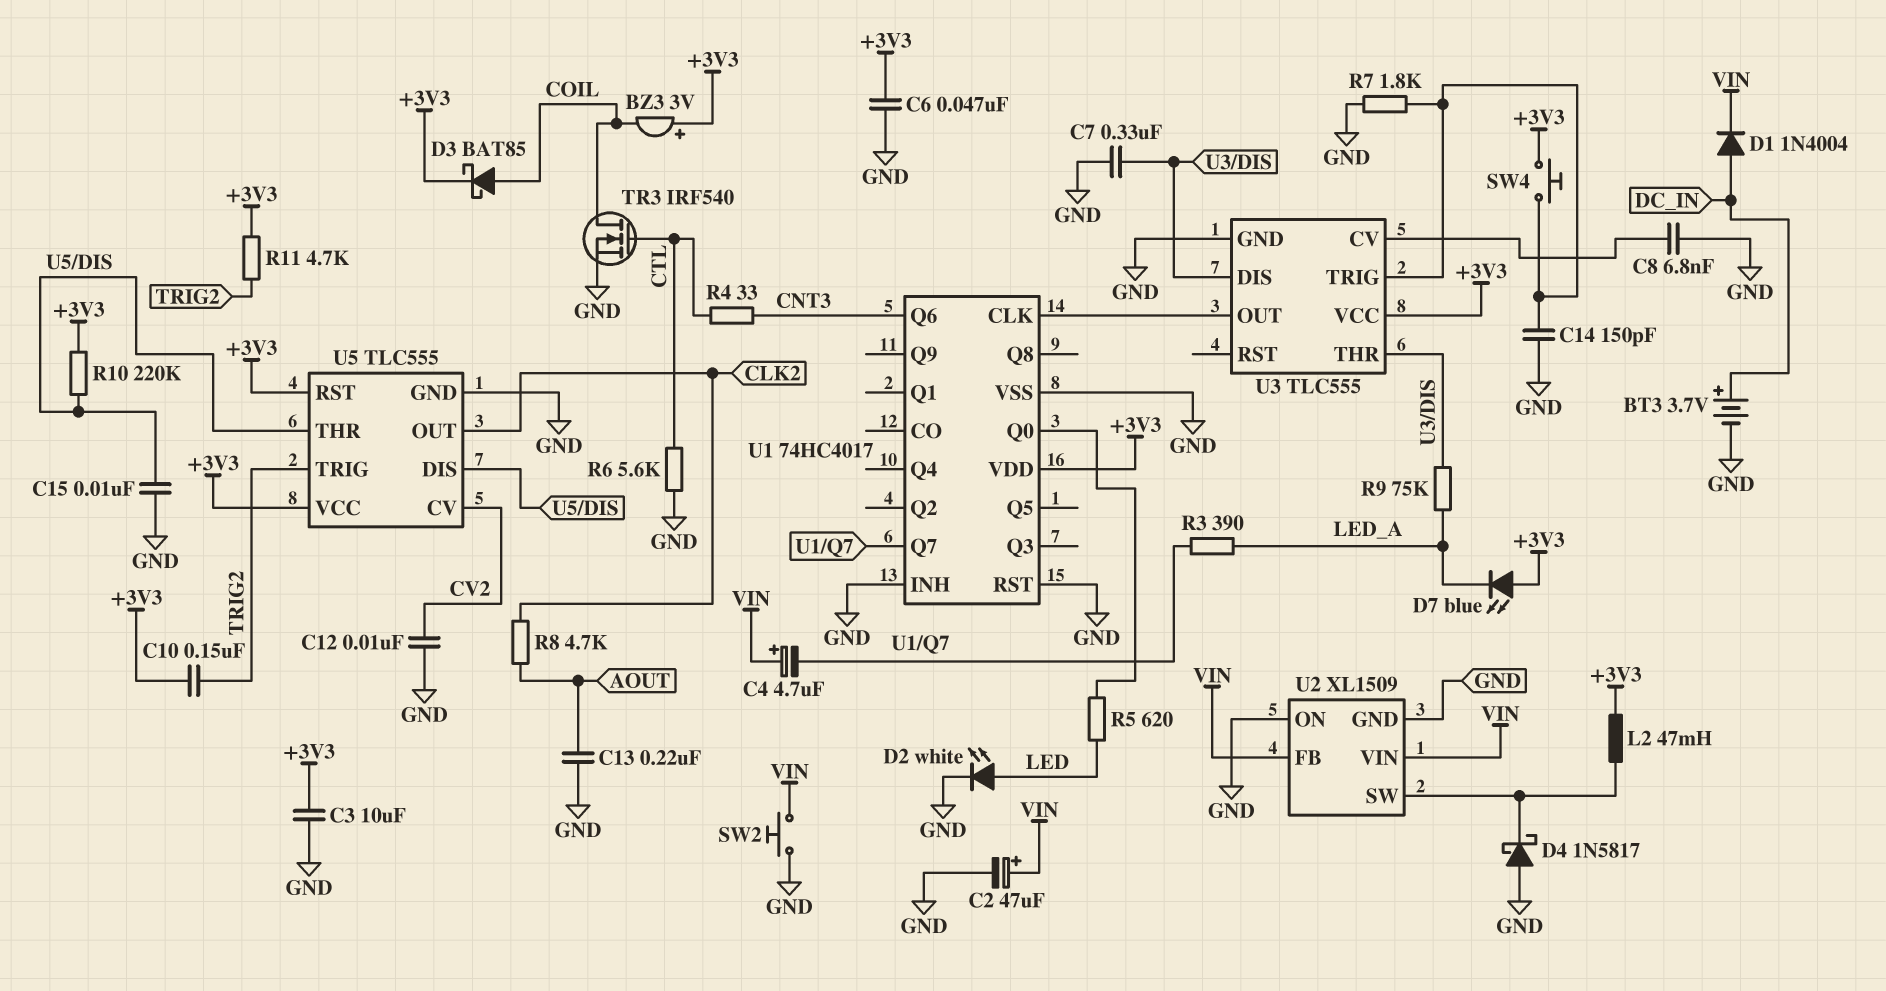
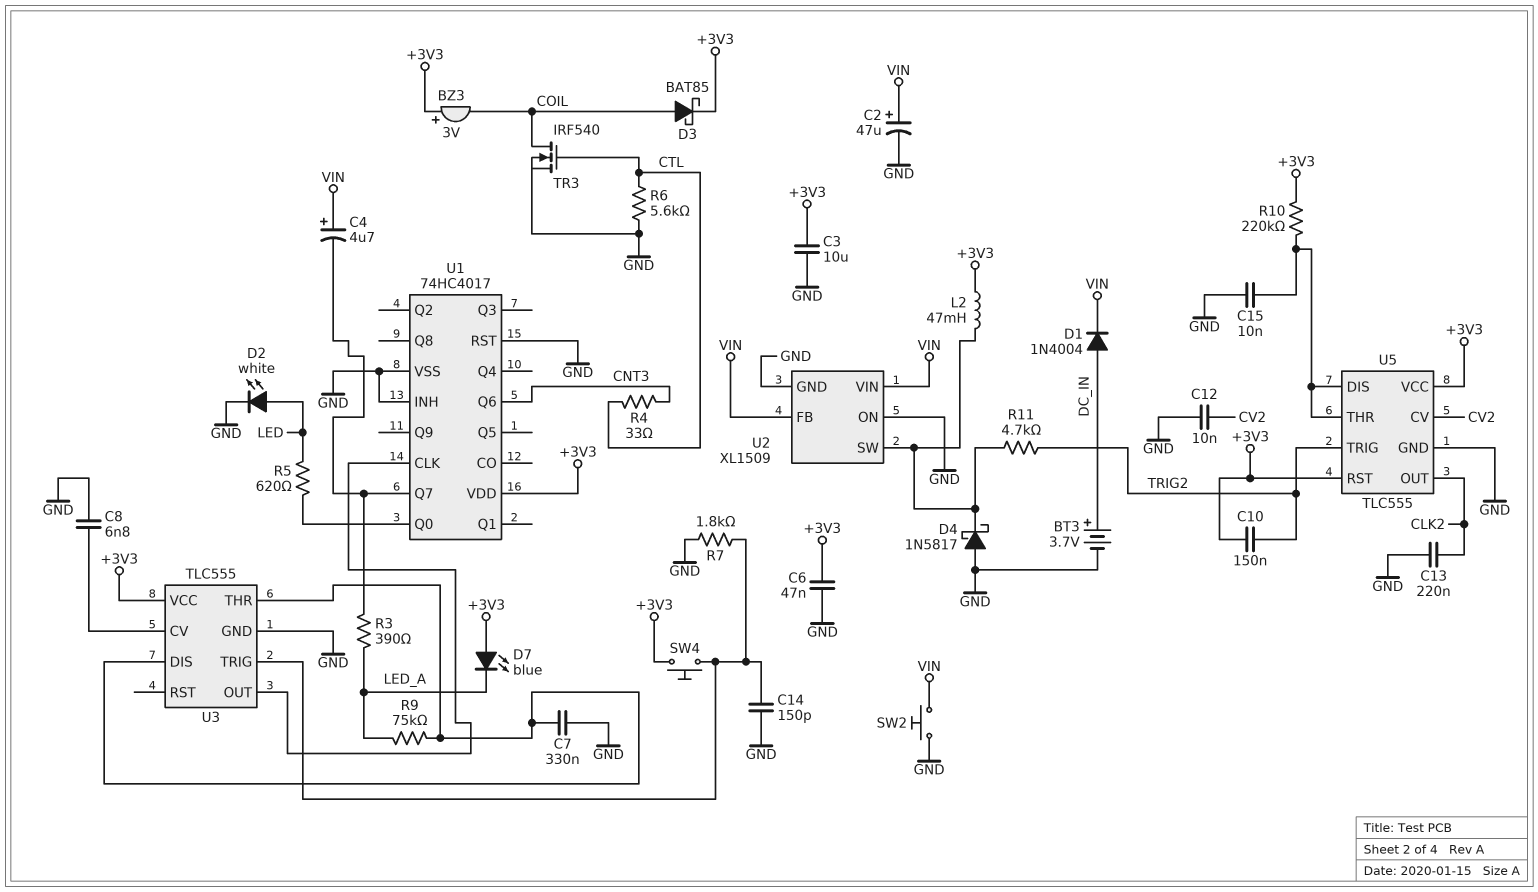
C13: 220nF (AOUT, GND) -> 220nF (CLK2, GND)
R8: 4.7k (AOUT, CLK2) -> none
R11: 4.7k (+3V3, TRIG2) -> 4.7k (TRIG2, U2/SW)

